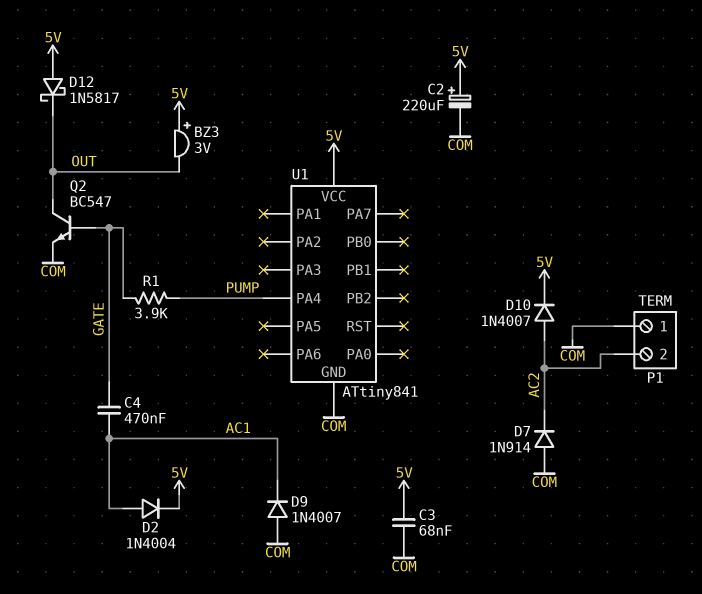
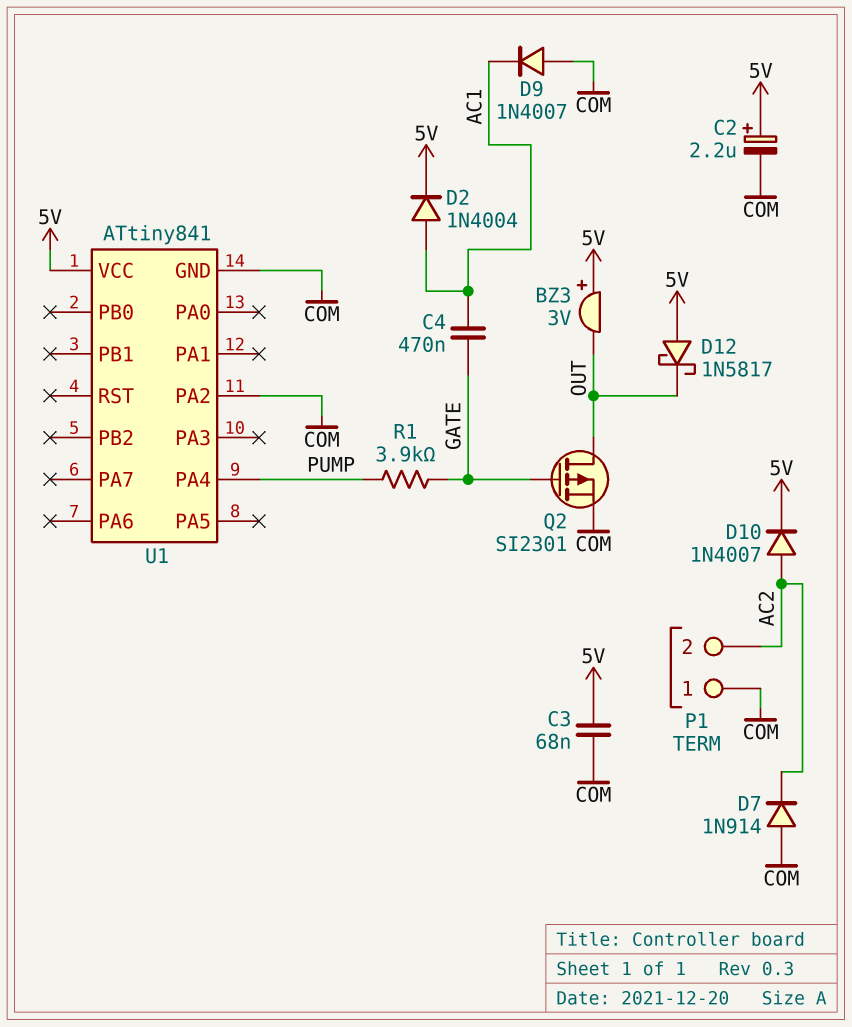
C2: 220uF (plus 5V, minus COM) -> 2.2uF (plus 5V, minus COM)
Q2: NPN BC547 (B GATE, C OUT, E COM) -> PMOS SI2301 (G GATE, D OUT, S COM)
U1 pin PA2: none -> COM

